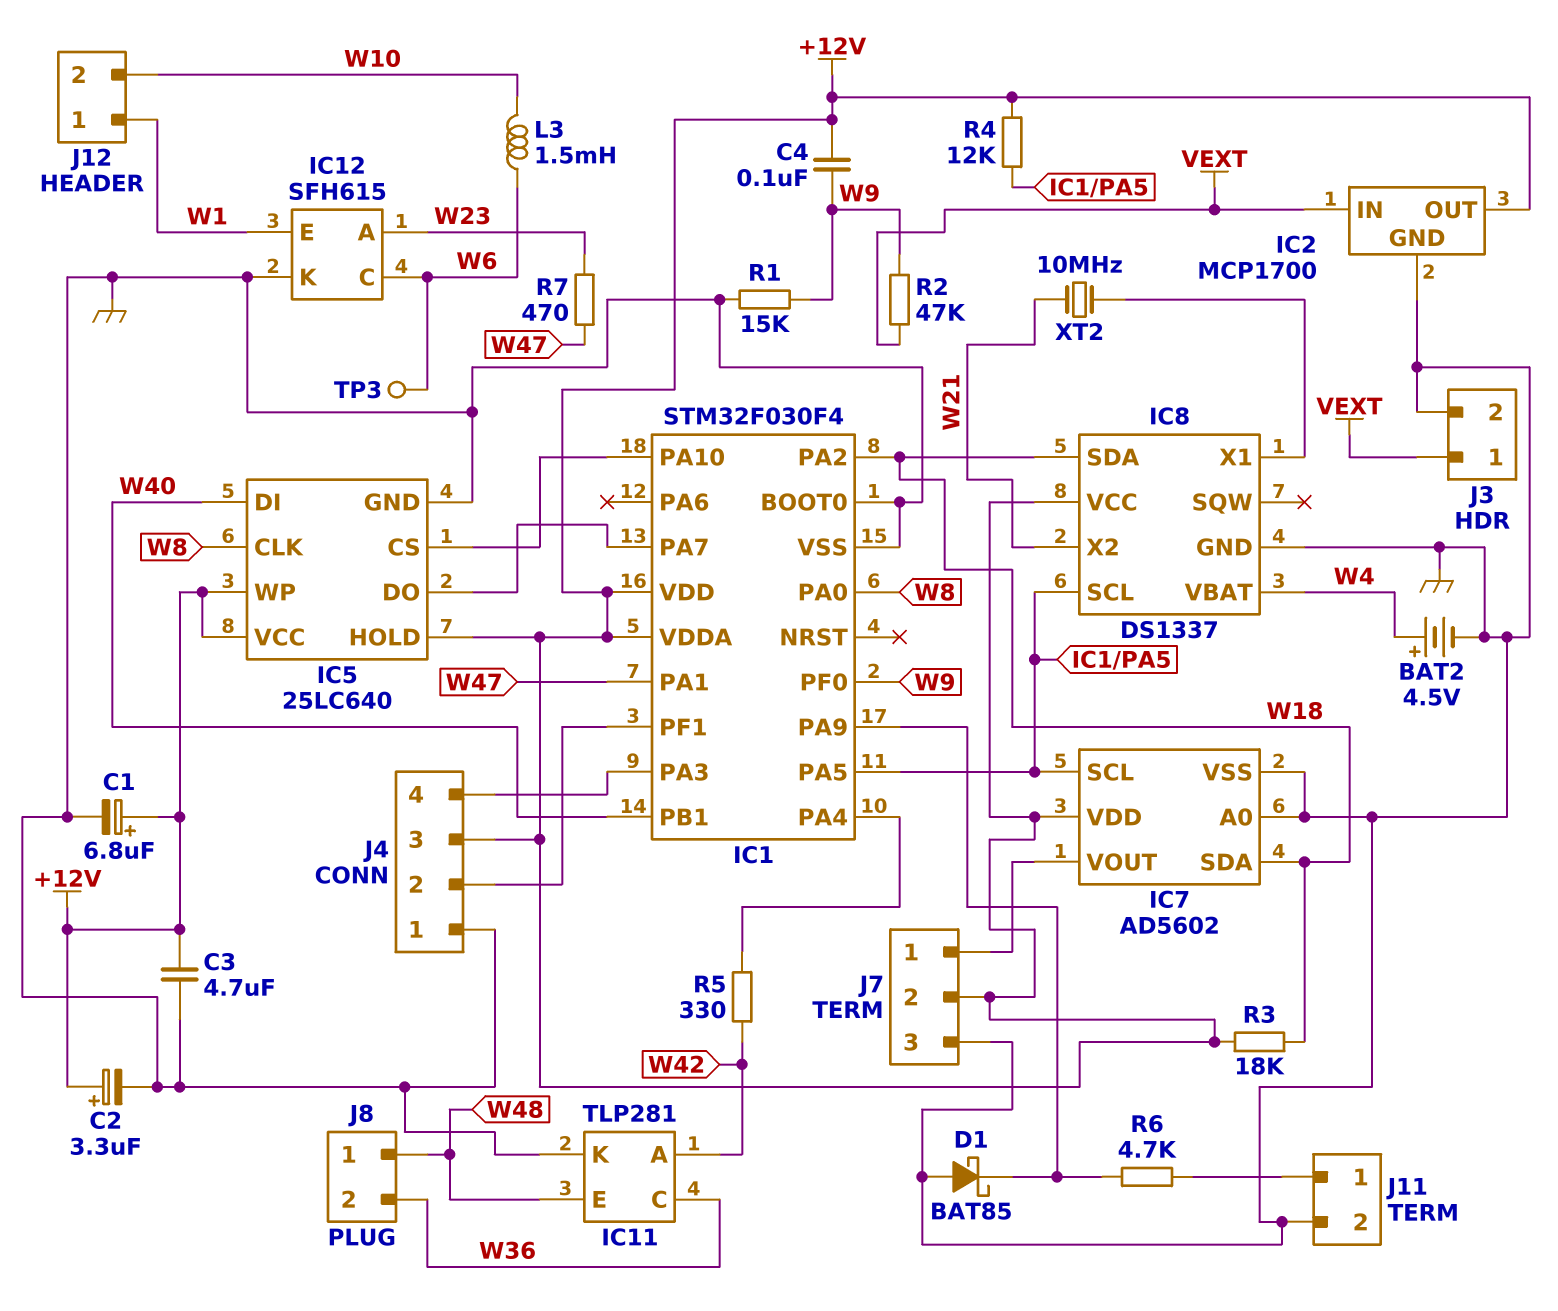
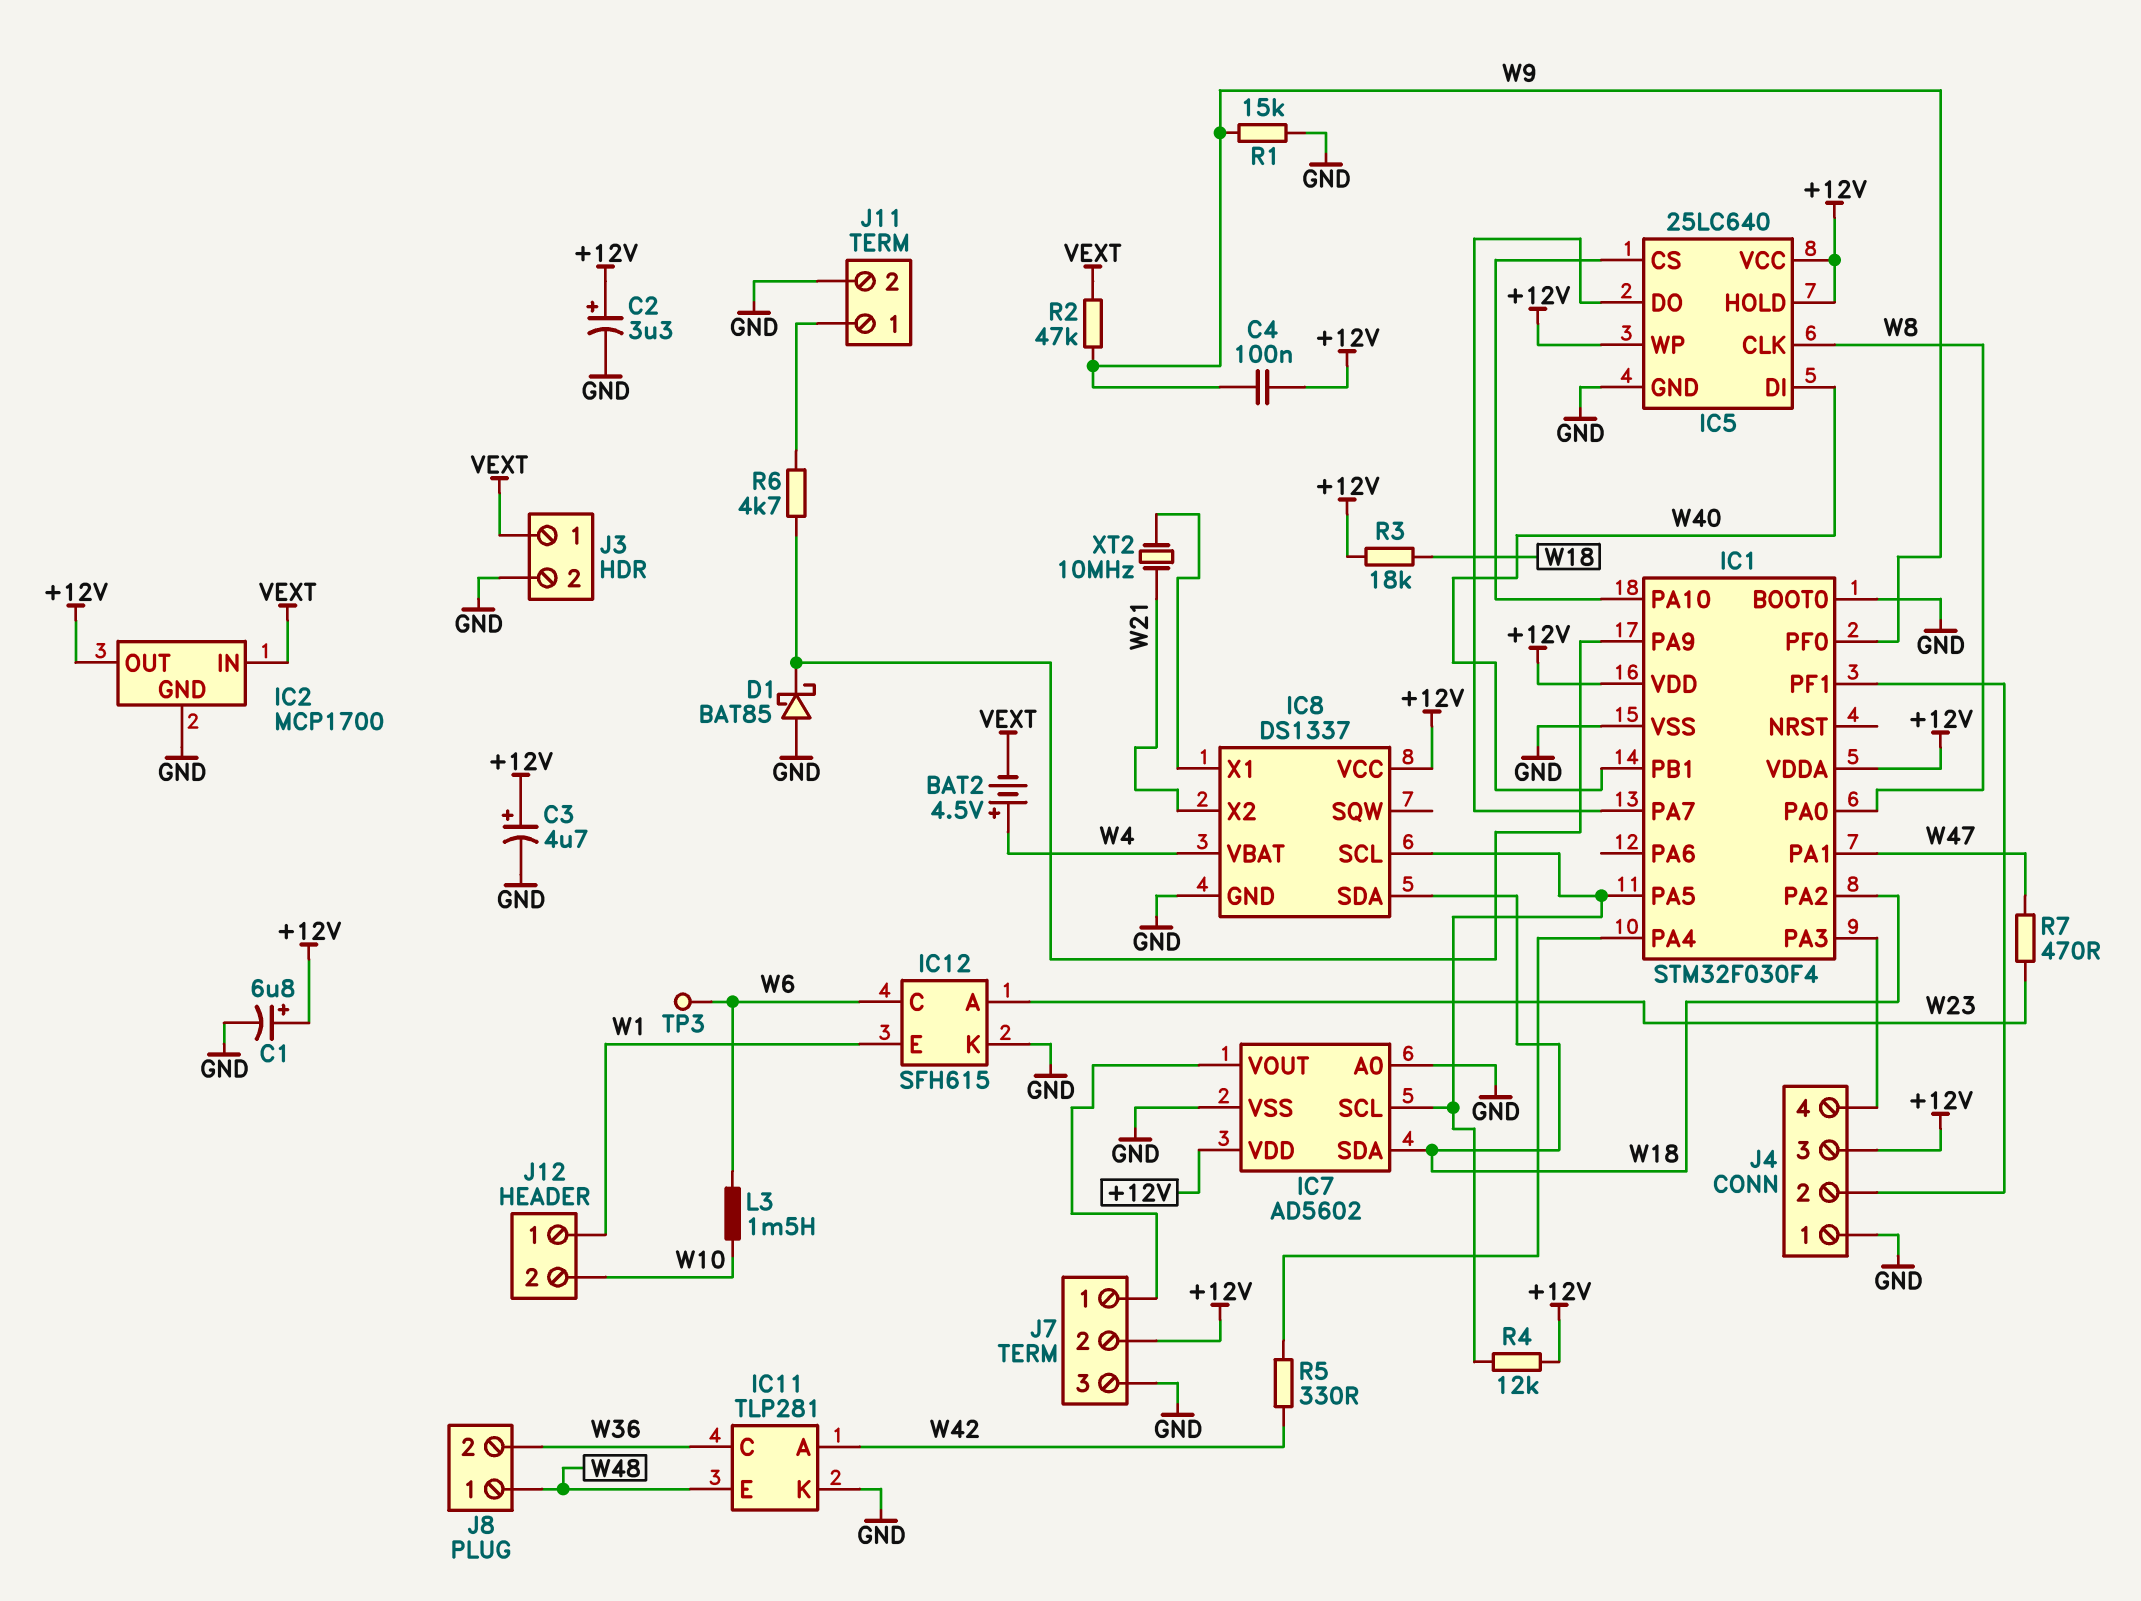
BAT2: 4.5V (plus W4, minus GND) -> 4.5V (plus W4, minus VEXT)
C3: 4.7uF (+12V, GND) -> 4.7uF (plus +12V, minus GND)

